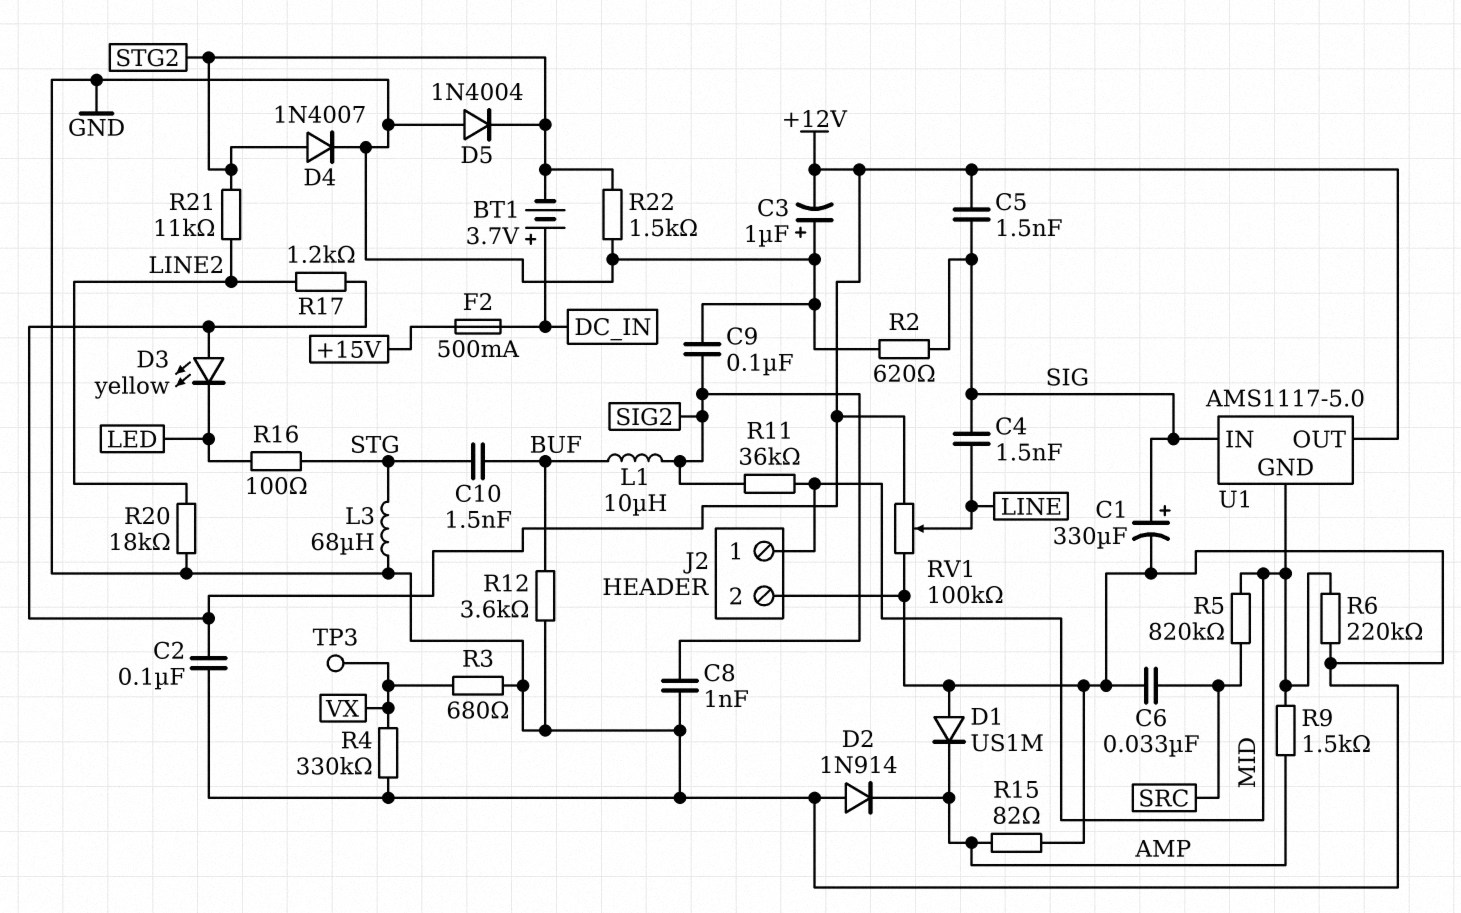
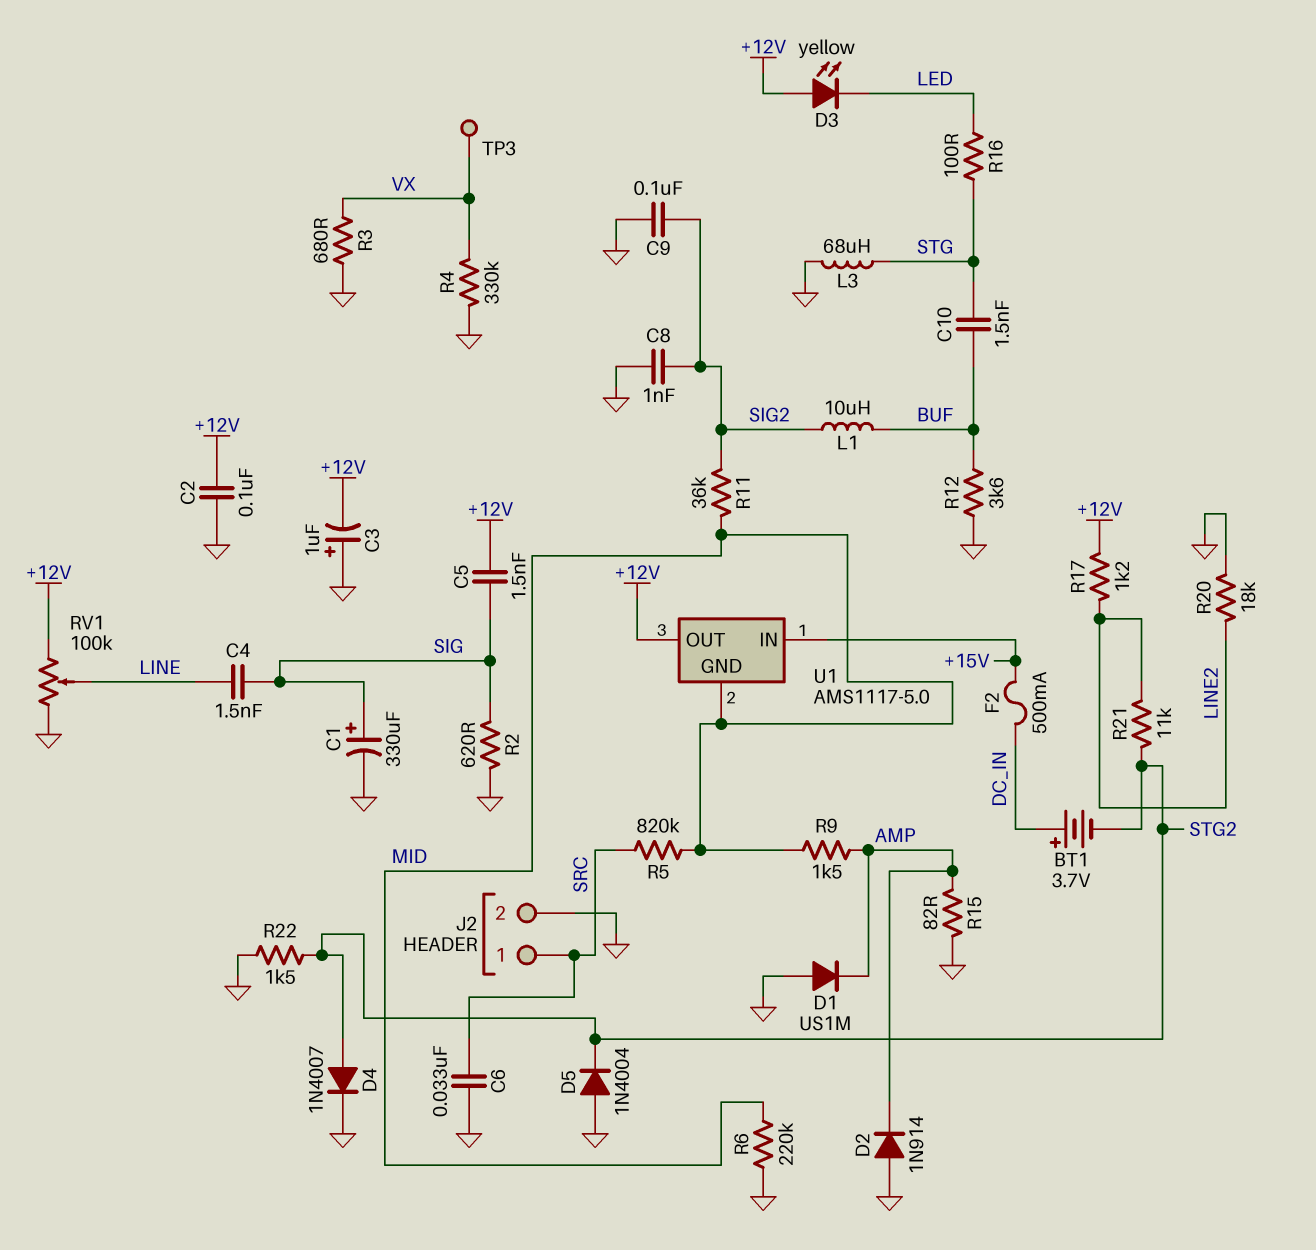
J2 pin 1: MID -> SRC
U1 pin IN: SIG -> +15V

